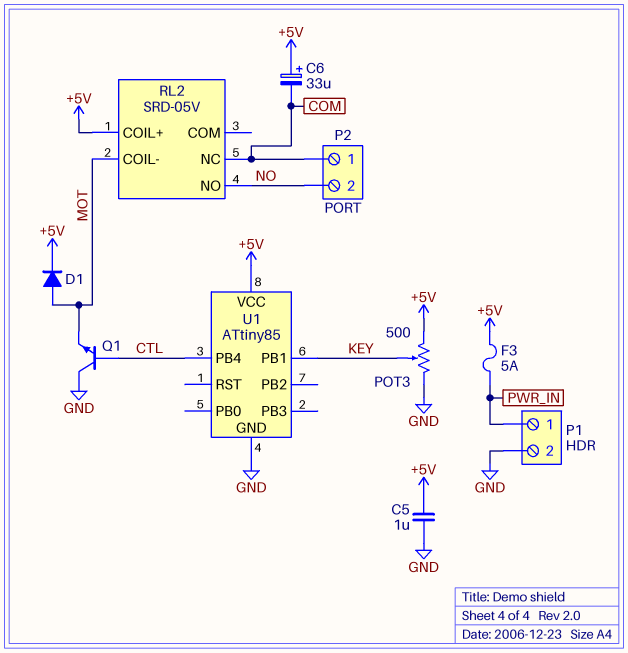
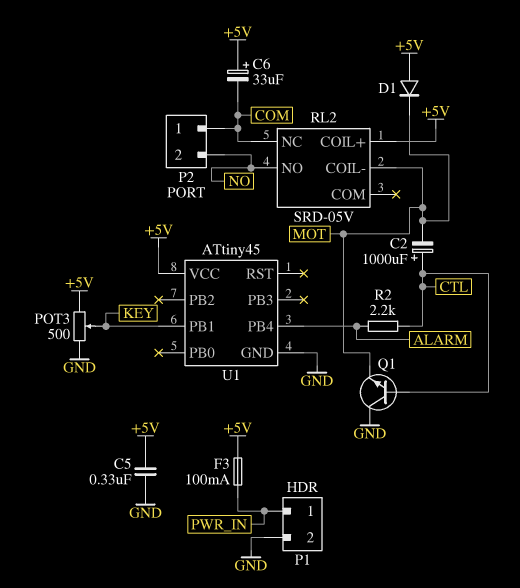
C2: none -> 1000uF (plus CTL, minus MOT)
C5: 1uF (+5V, GND) -> 330nF (+5V, GND)
D1: diode (A MOT, K +5V) -> diode (A +5V, K MOT)
F3: 5A (+5V, PWR_IN) -> 100mA (+5V, PWR_IN)
R2: none -> 2.2k (ALARM, CTL)
U1: ATtiny85 -> ATtiny45
U1 pin PB4: CTL -> ALARM

